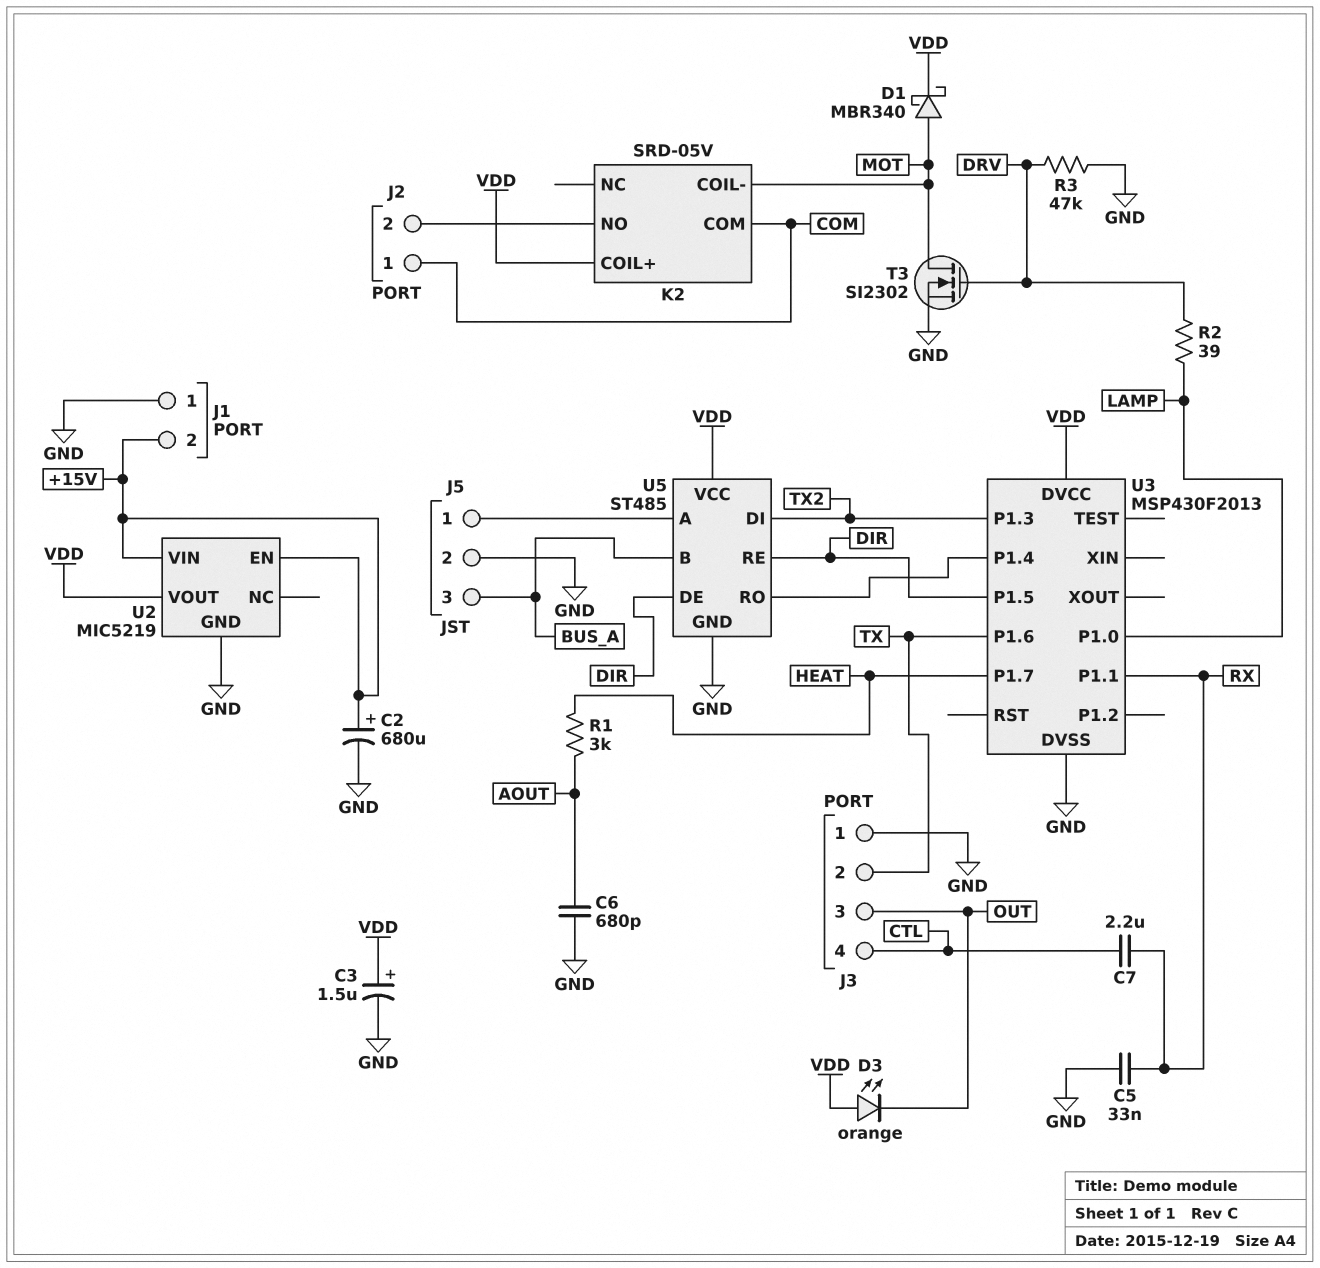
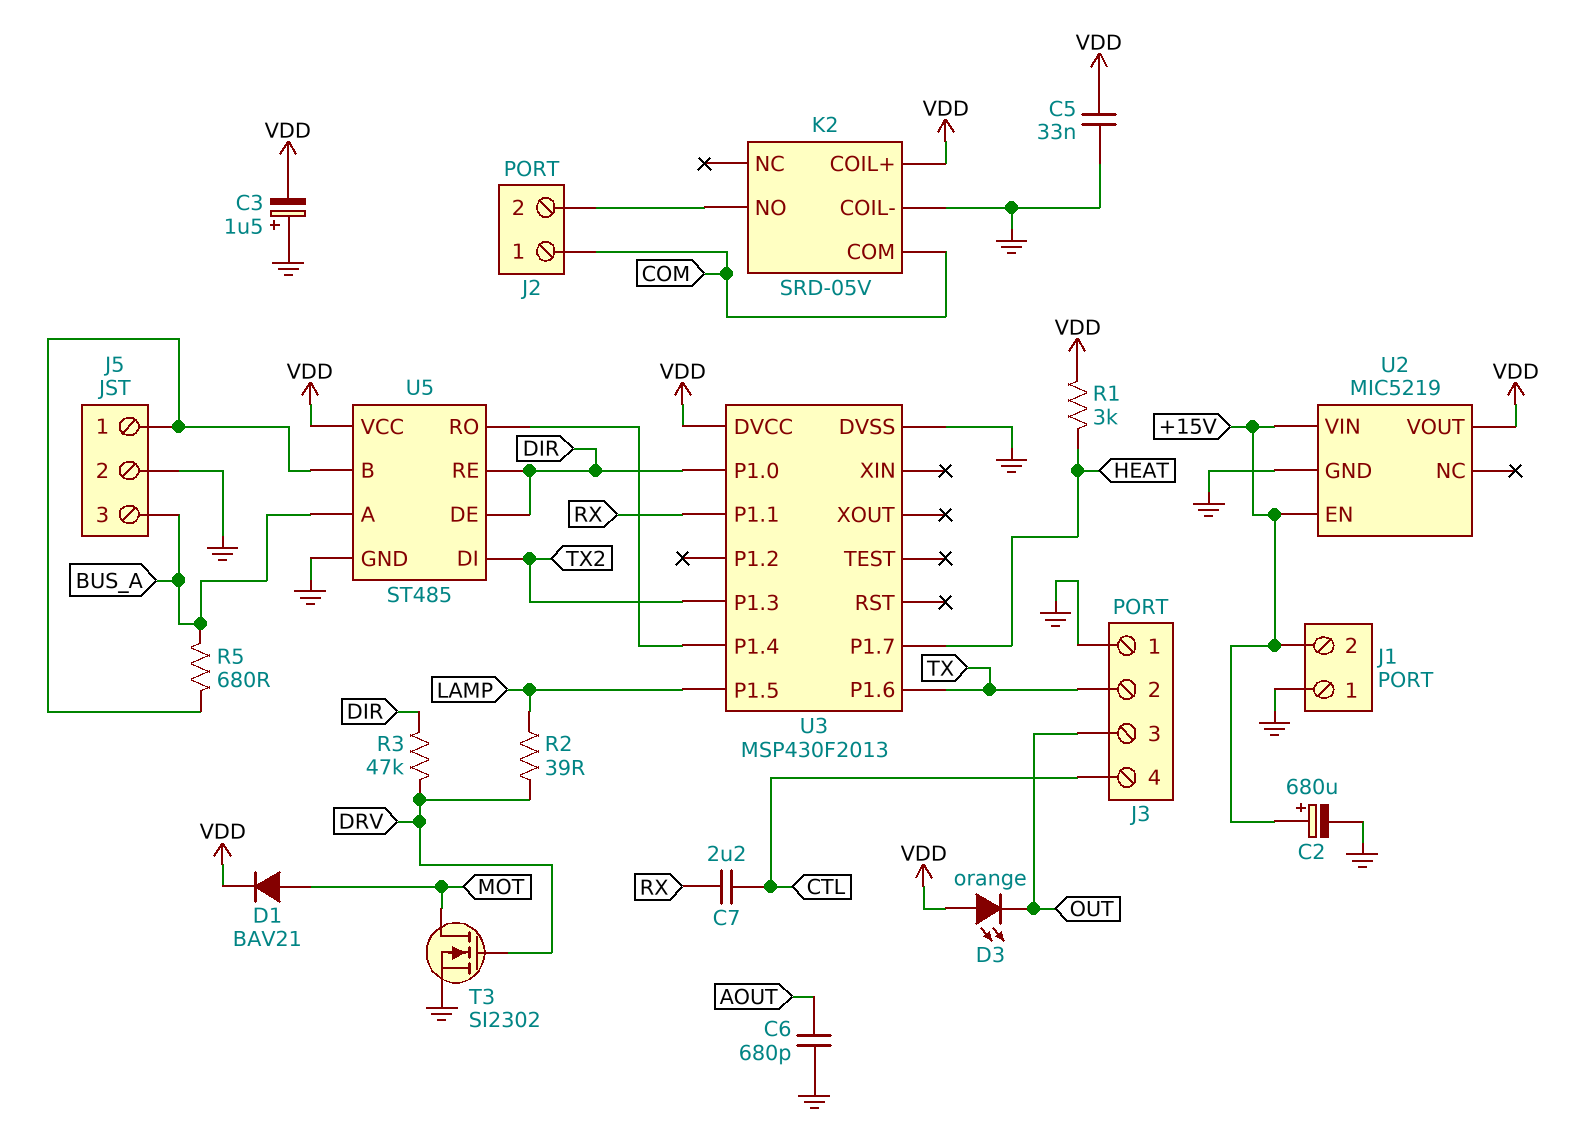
C3: 1.5uF (plus VDD, minus GND) -> 1.5uF (plus GND, minus VDD)
C5: 33nF (GND, RX) -> 33nF (GND, VDD)
D1: schottky MBR340 (A MOT, K VDD) -> diode BAV21 (A MOT, K VDD)
K2 pin COIL-: MOT -> GND
R1: 3k (AOUT, HEAT) -> 3k (HEAT, VDD)
R3: 47k (DRV, GND) -> 47k (DIR, DRV)
R5: none -> 680 (BUS_A, J5/1)
U3 pin P1.0: LAMP -> DIR
U3 pin P1.5: DIR -> LAMP
U5 pin A: J5/1 -> BUS_A
U5 pin B: BUS_A -> J5/1

